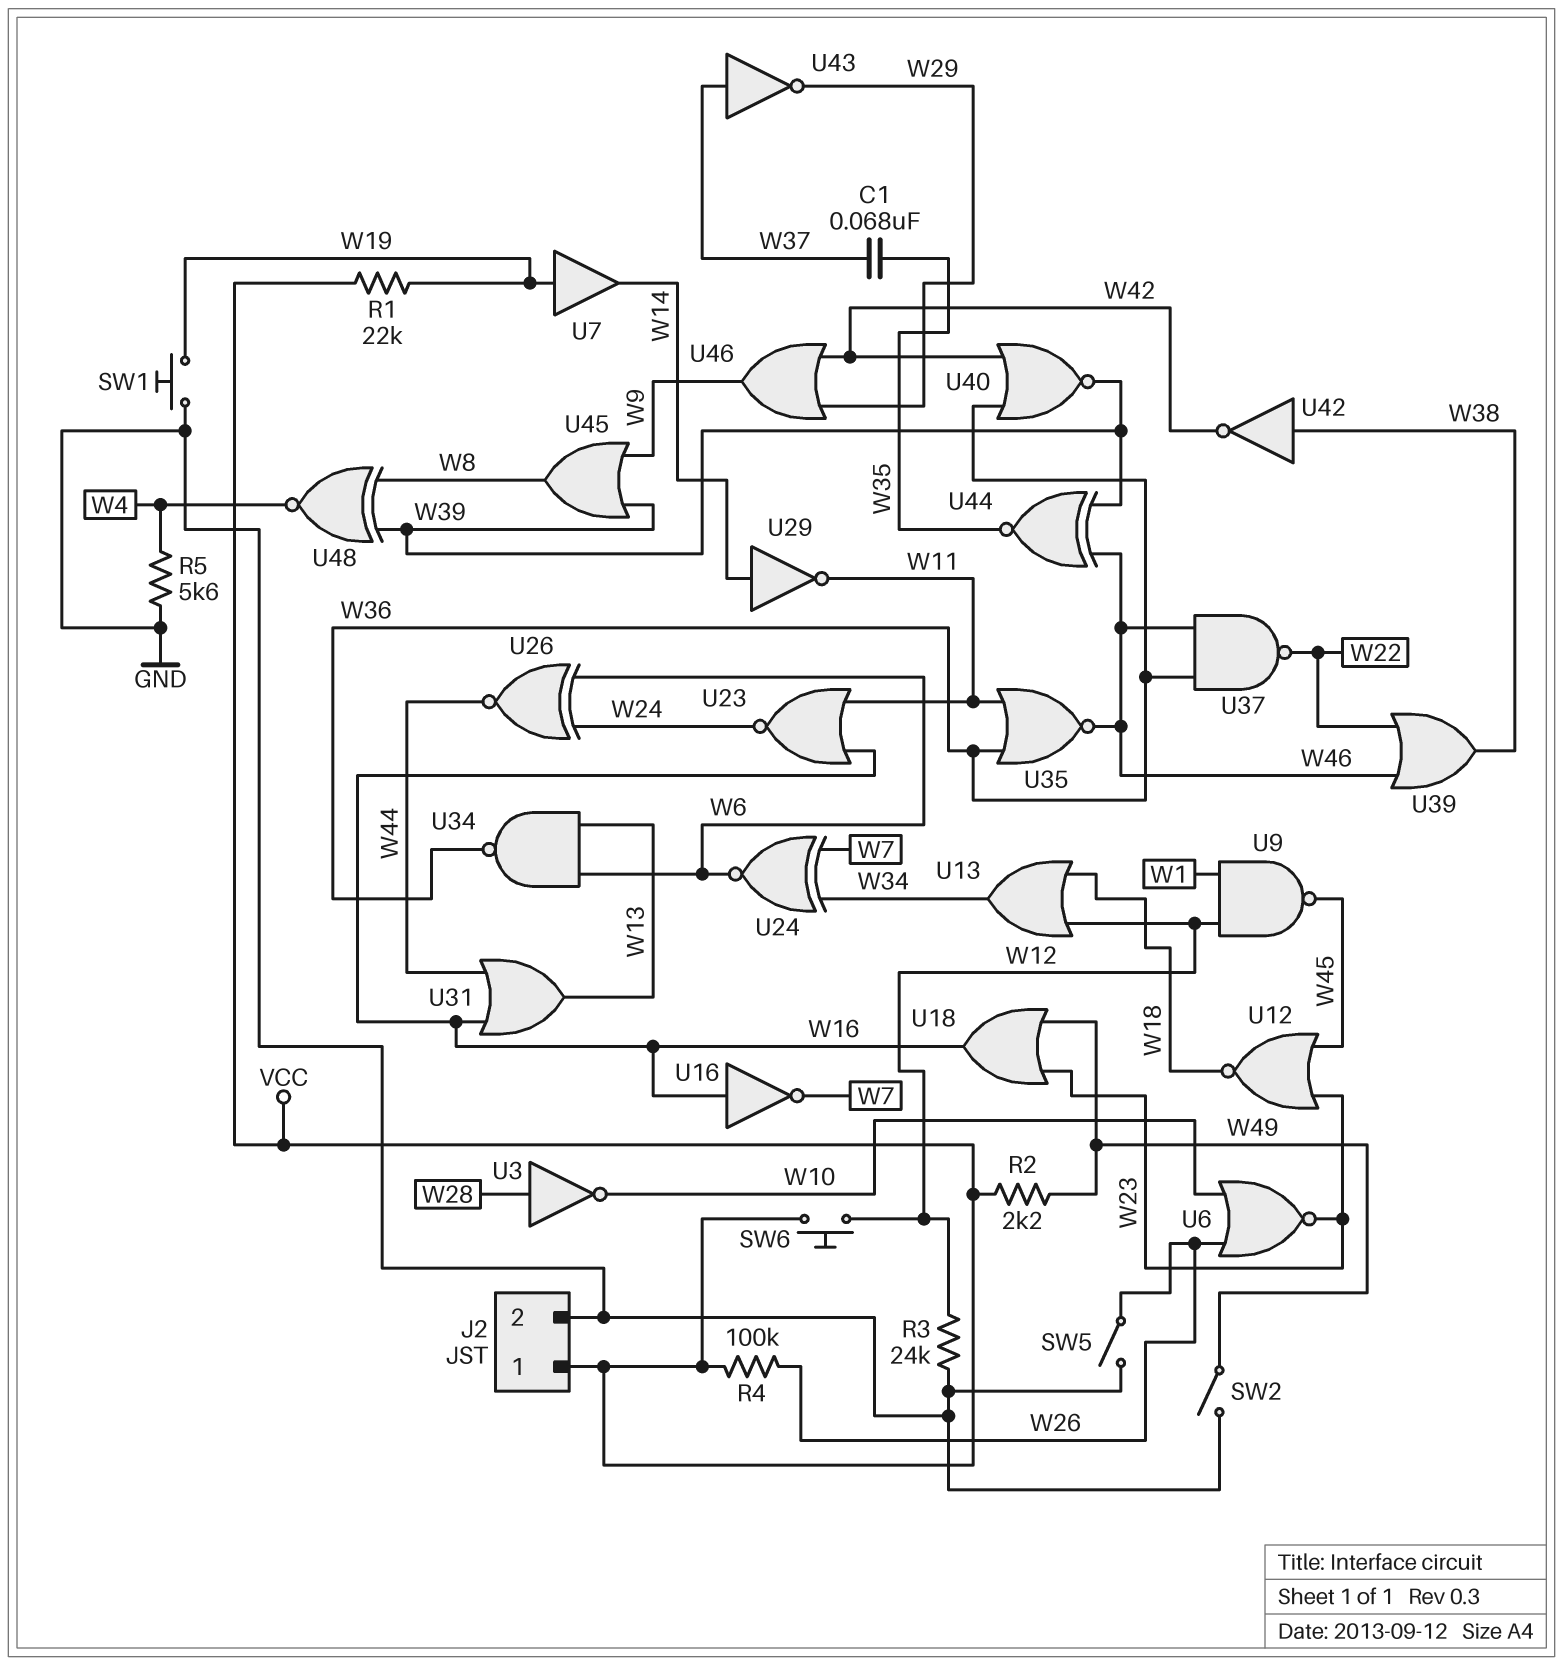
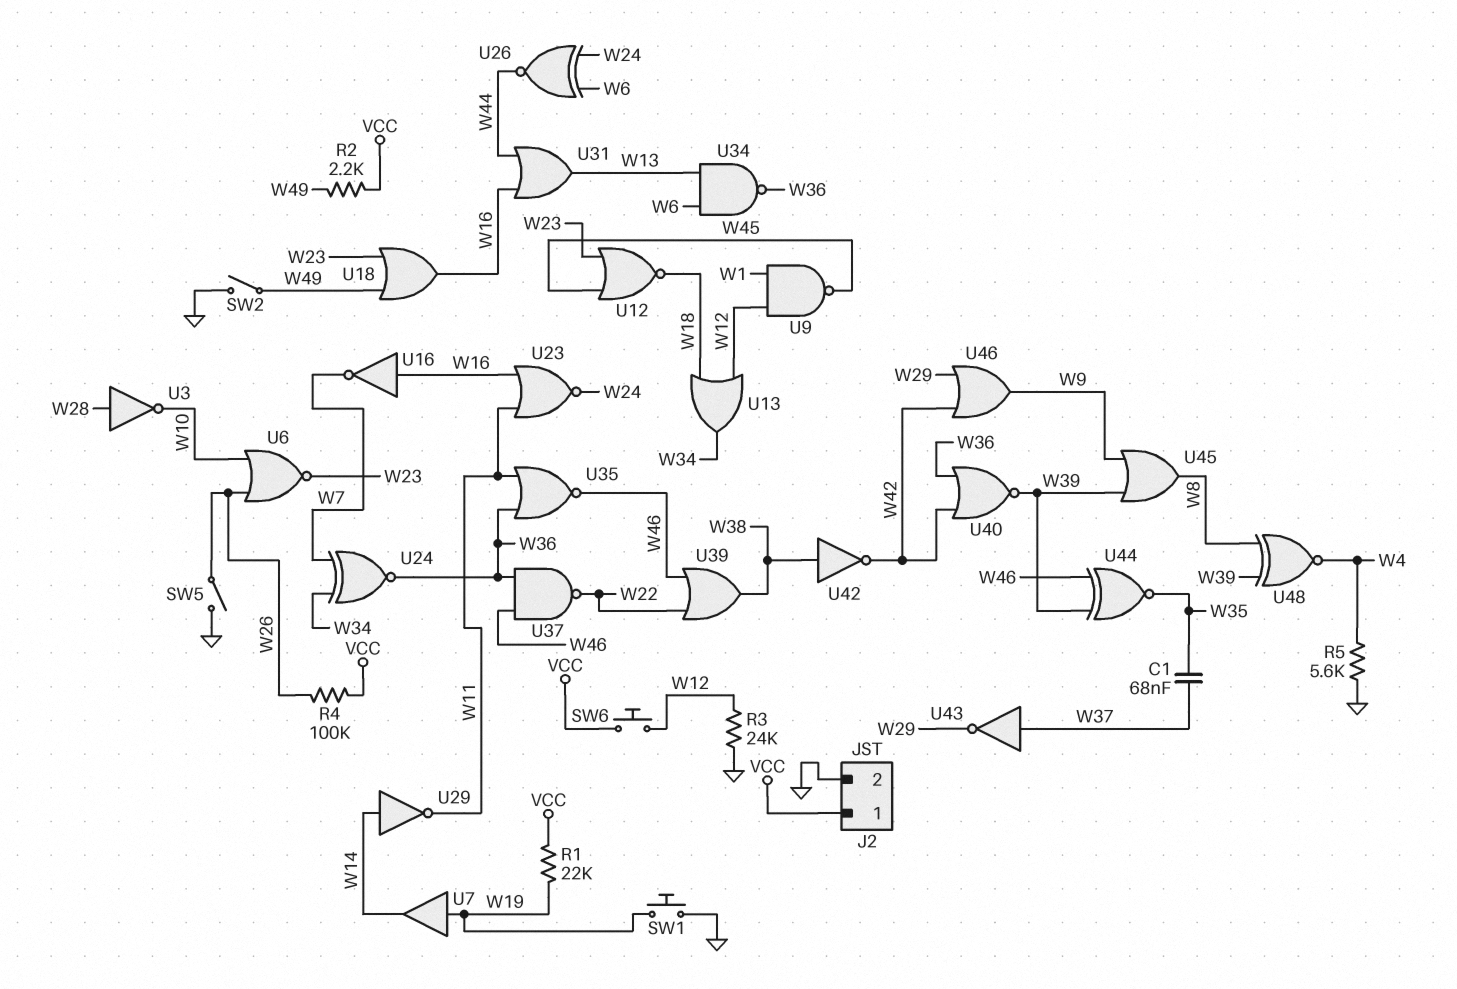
U24: XNOR (in W7, in W34, out W6) -> XNOR (in W7, in W34, out W36)

